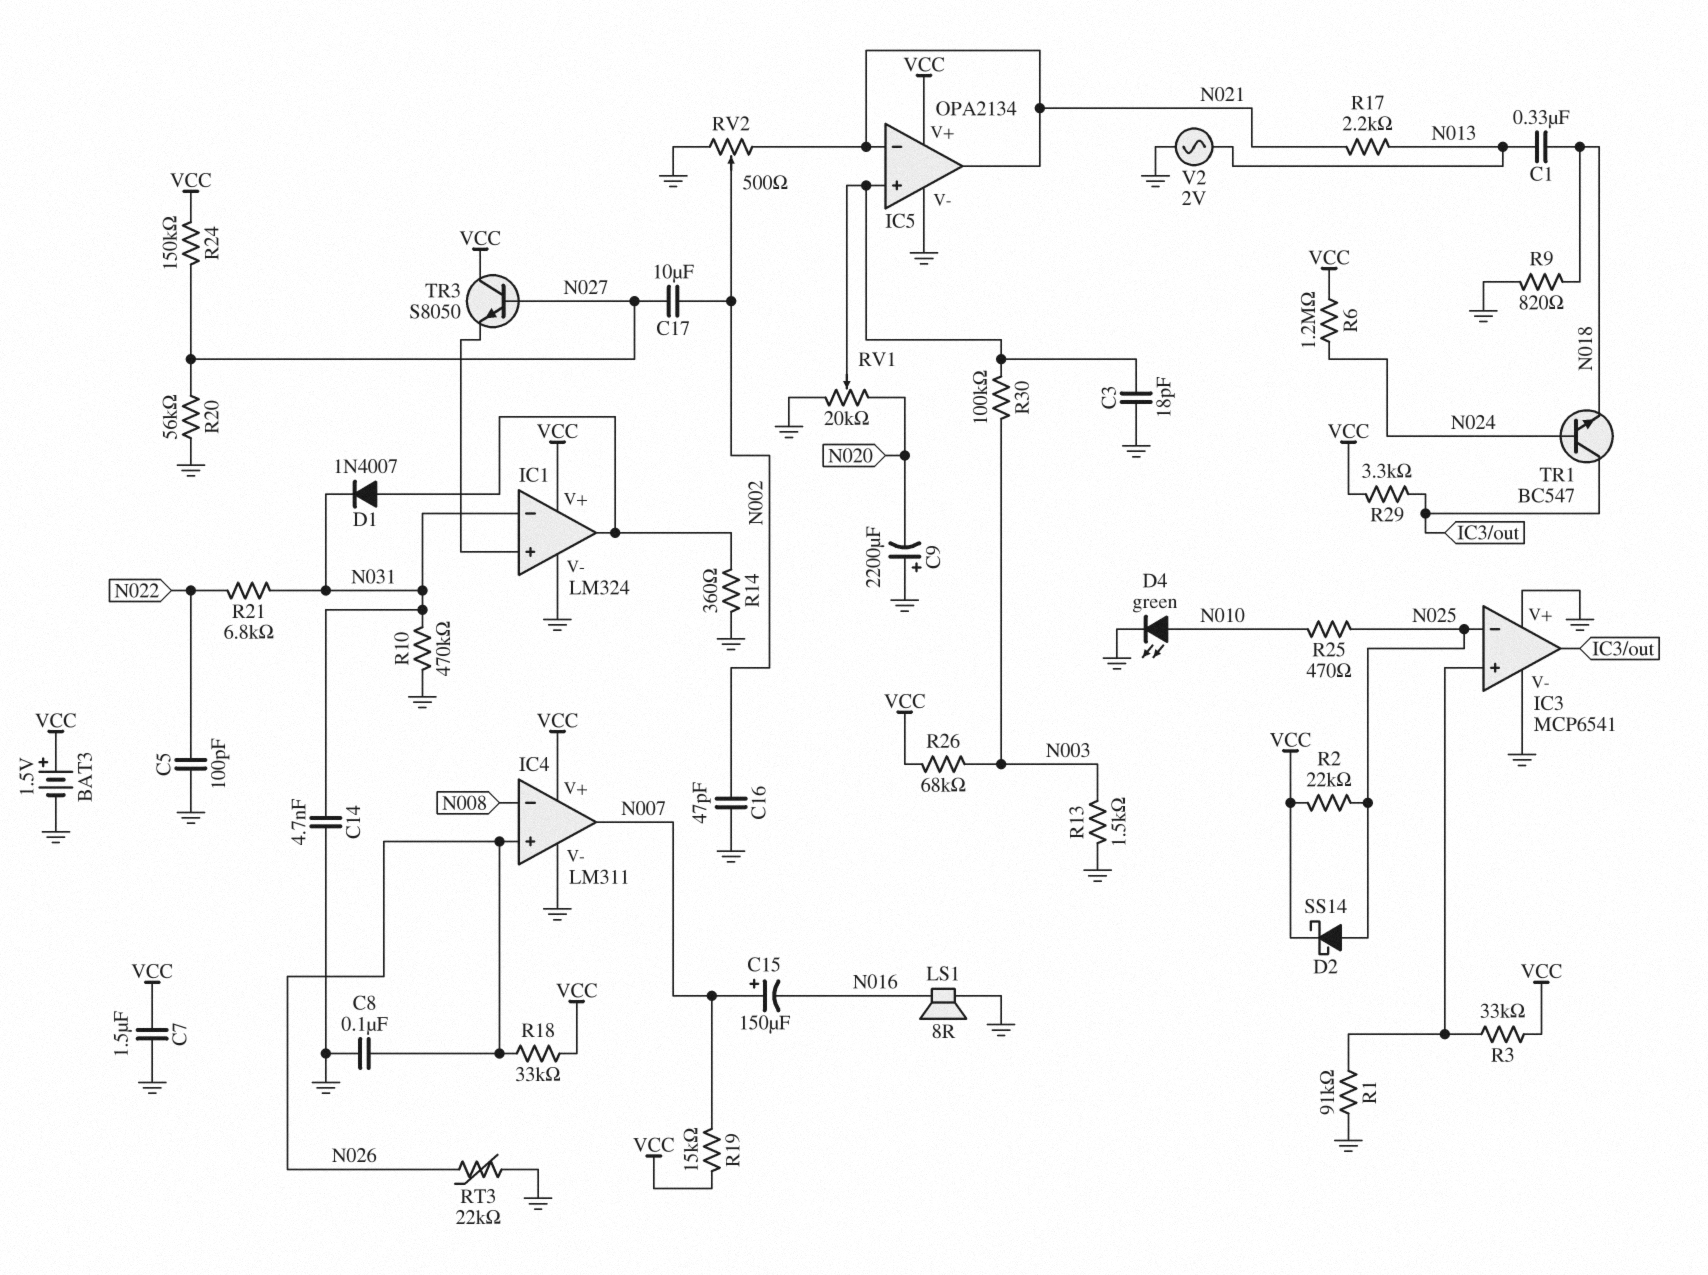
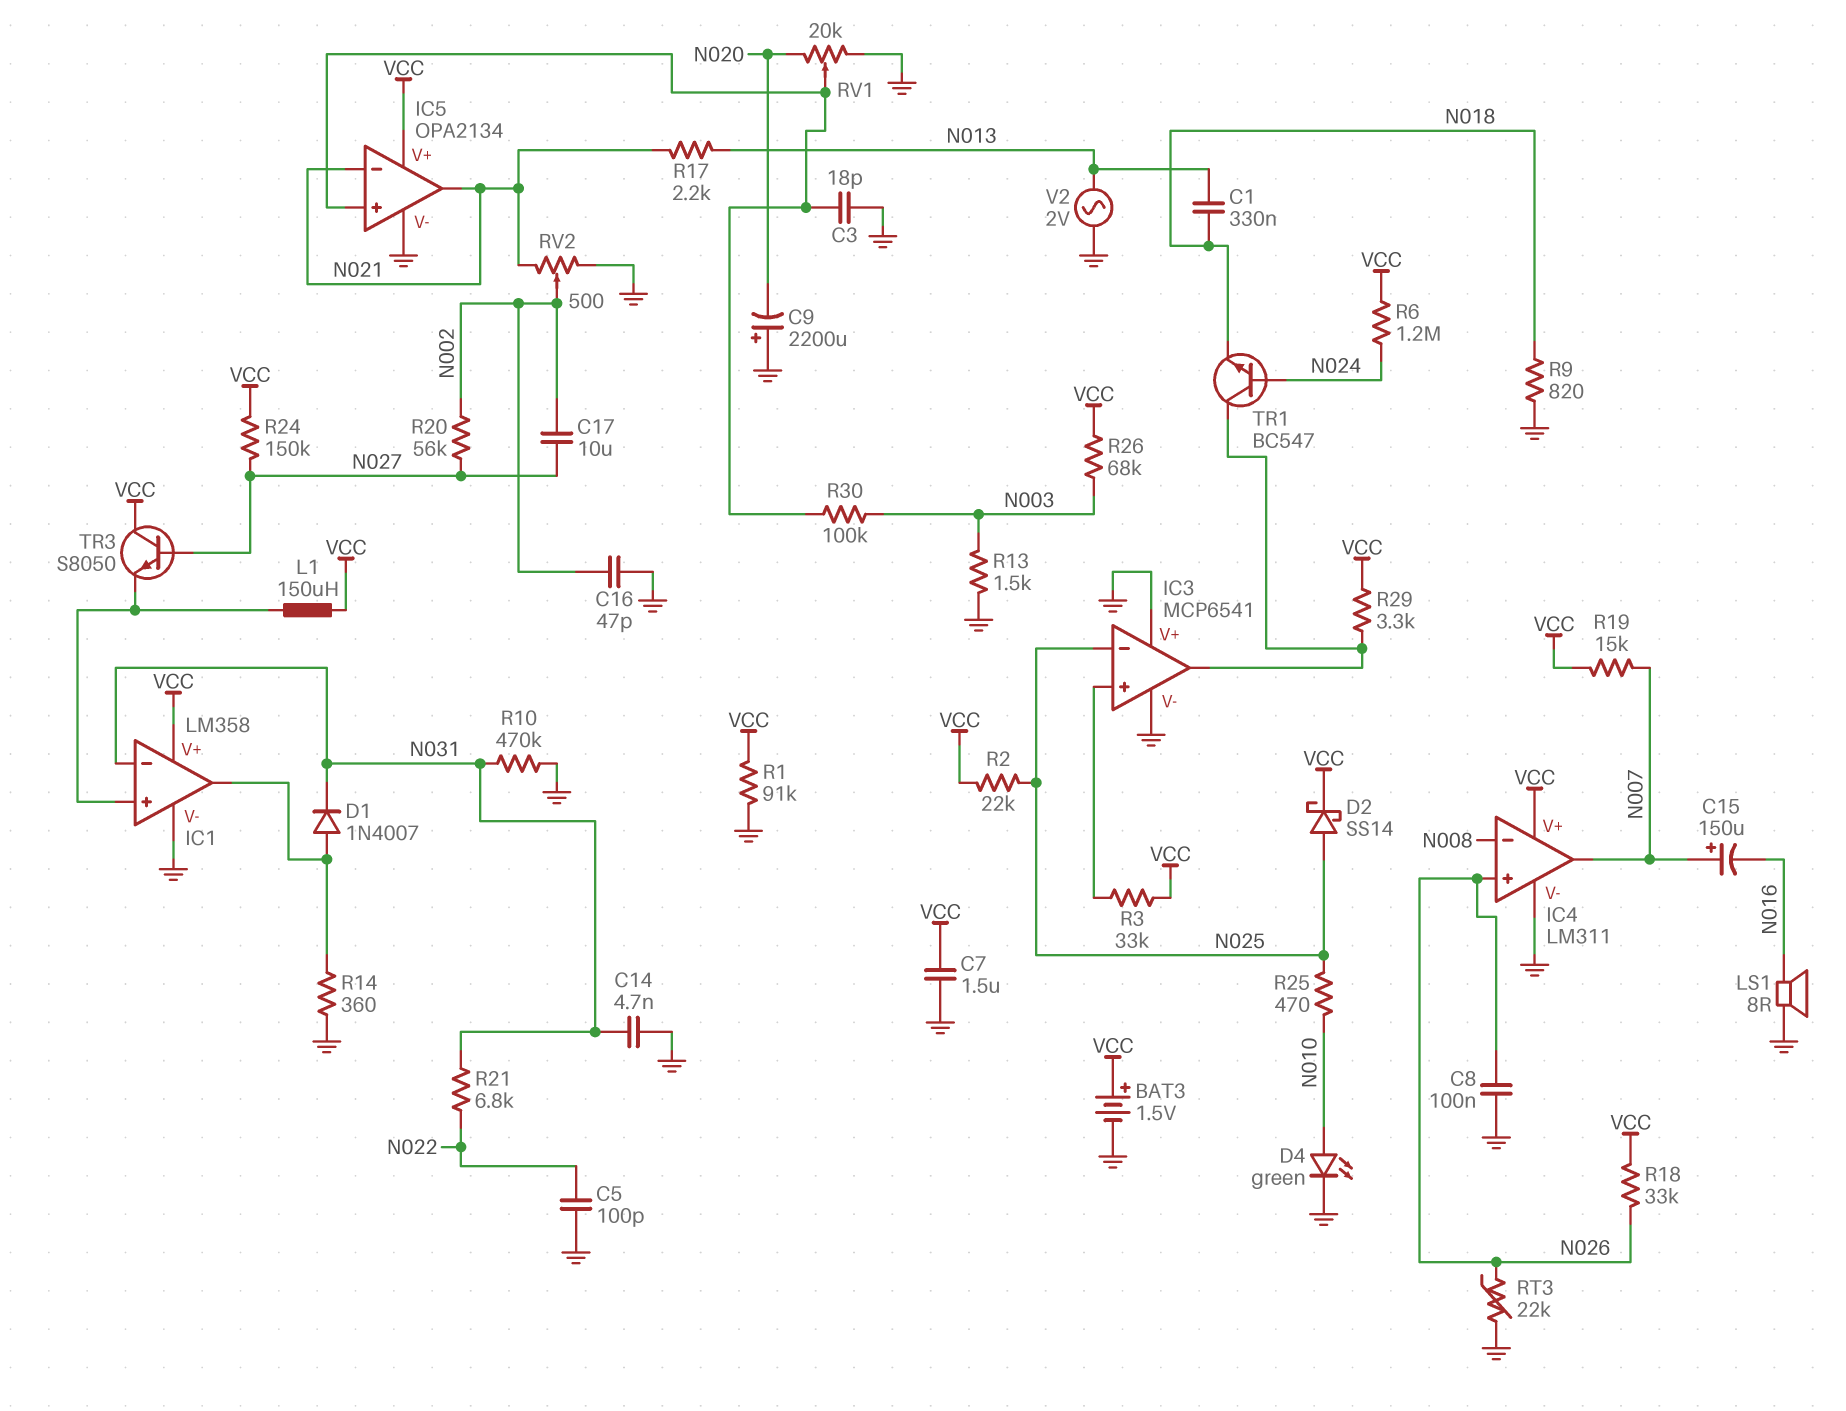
IC1: LM324 -> LM358
L1: none -> 150uH (IC1/in+, VCC)
R1: 91k (GND, IC3/in+) -> 91k (GND, VCC)
R20: 56k (GND, N027) -> 56k (N002, N027)

